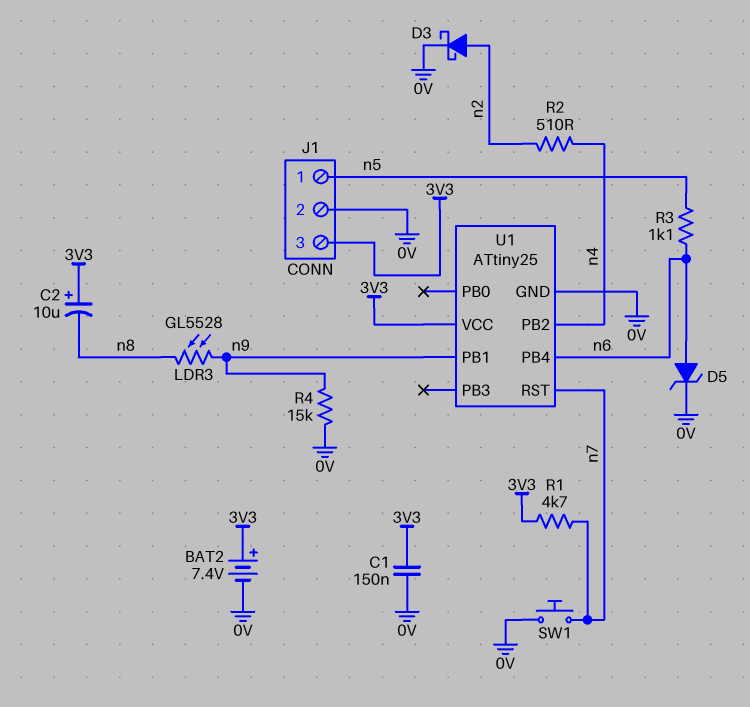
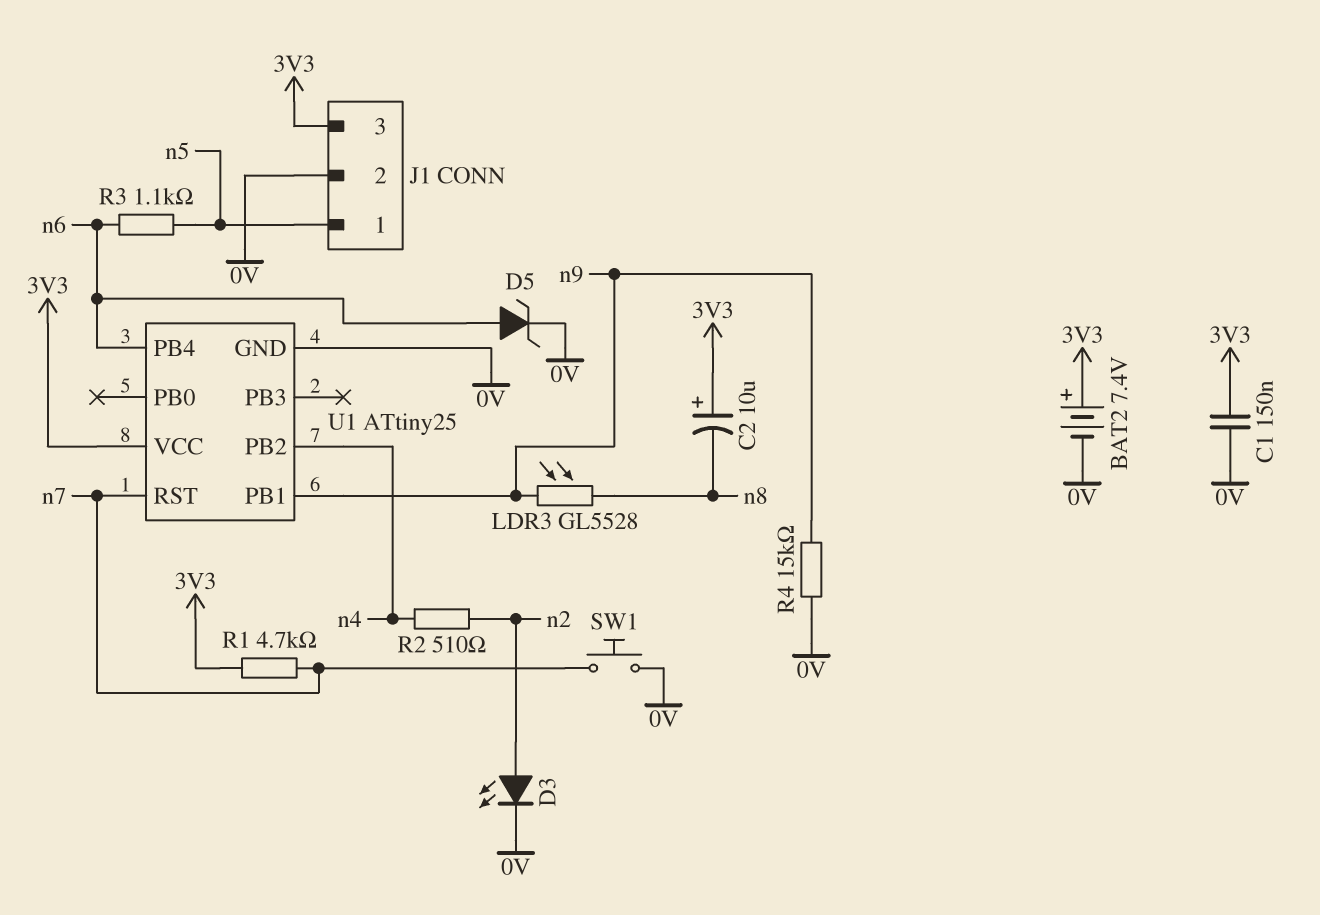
D3: schottky (A n2, K 0V) -> LED (A n2, K 0V)

